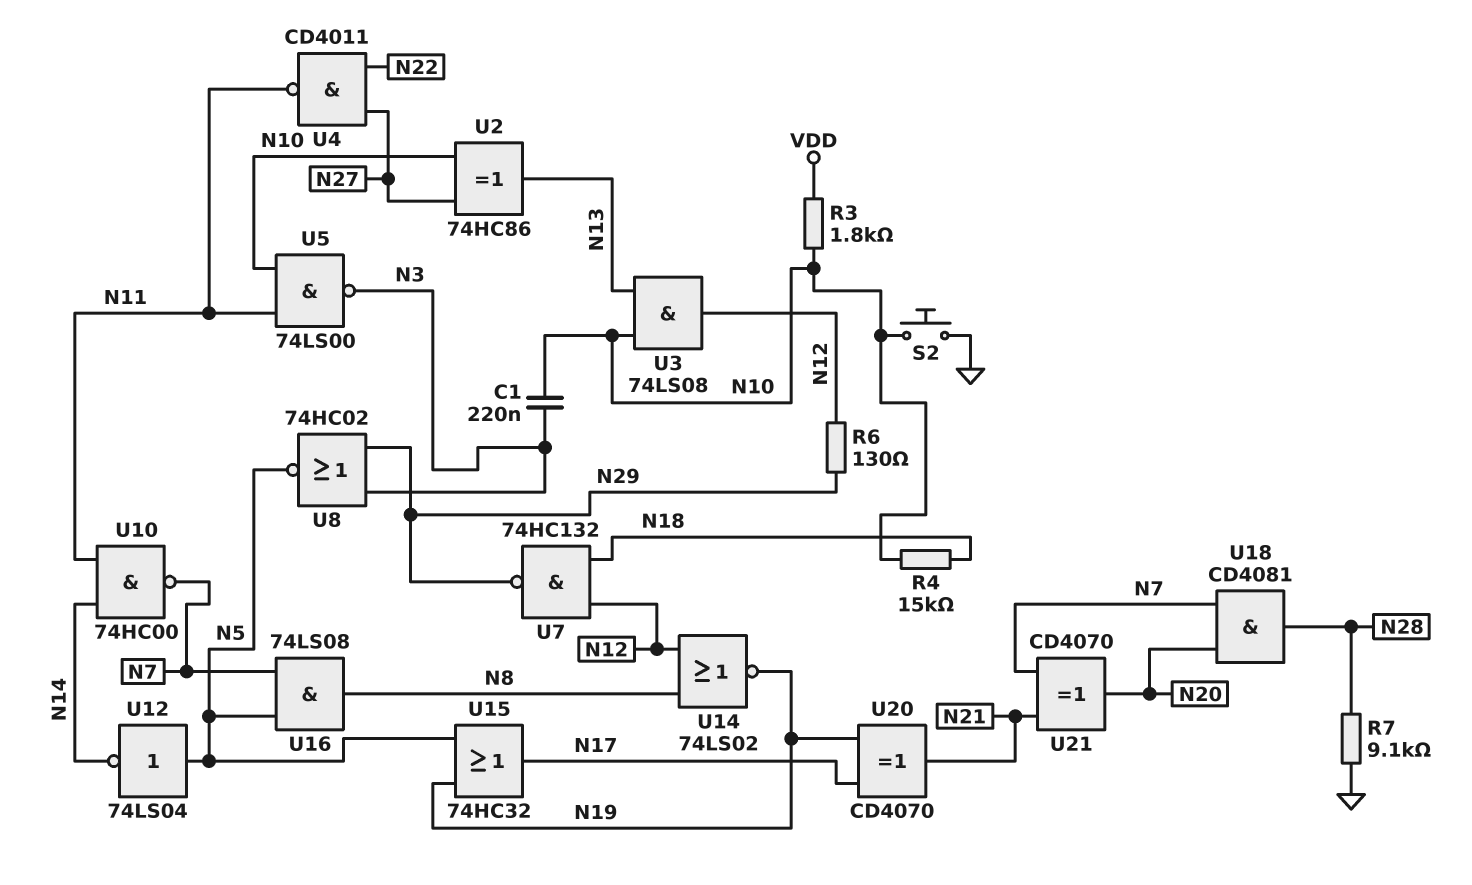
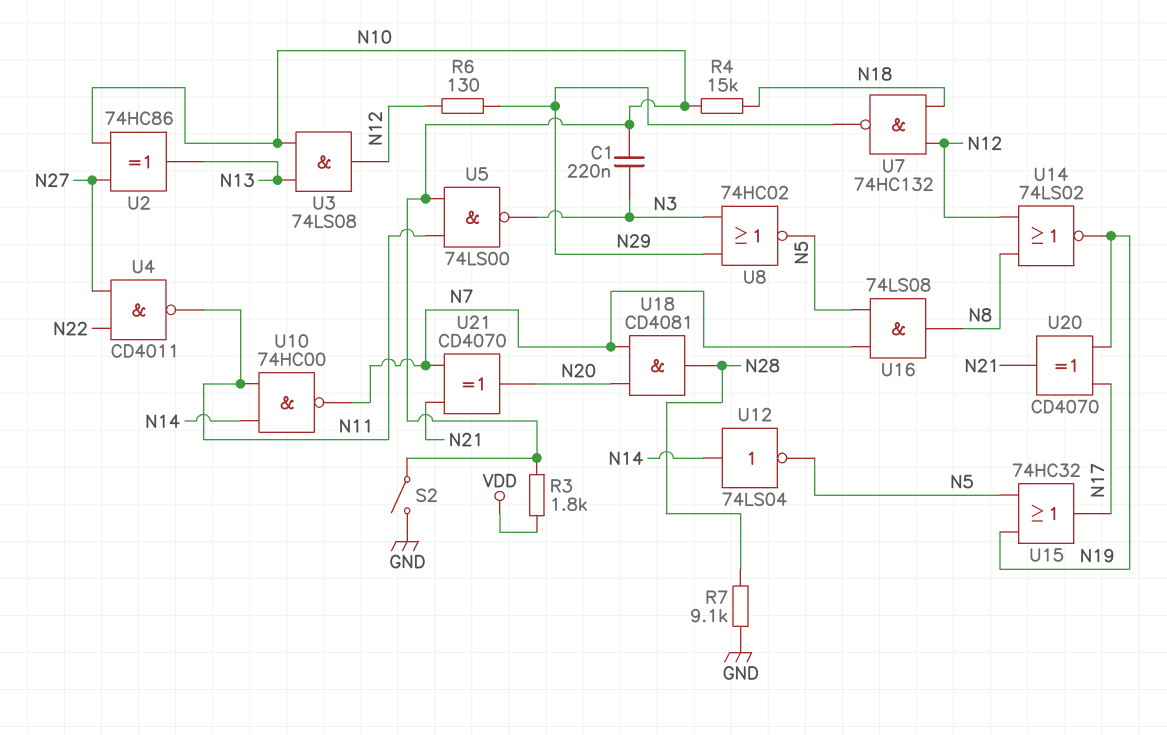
S2: button (GND, N10) -> switch (GND, N10)
U12: NOT 74LS04 (in N5, out N14) -> NOT 74LS04 (in N14, out N5)

